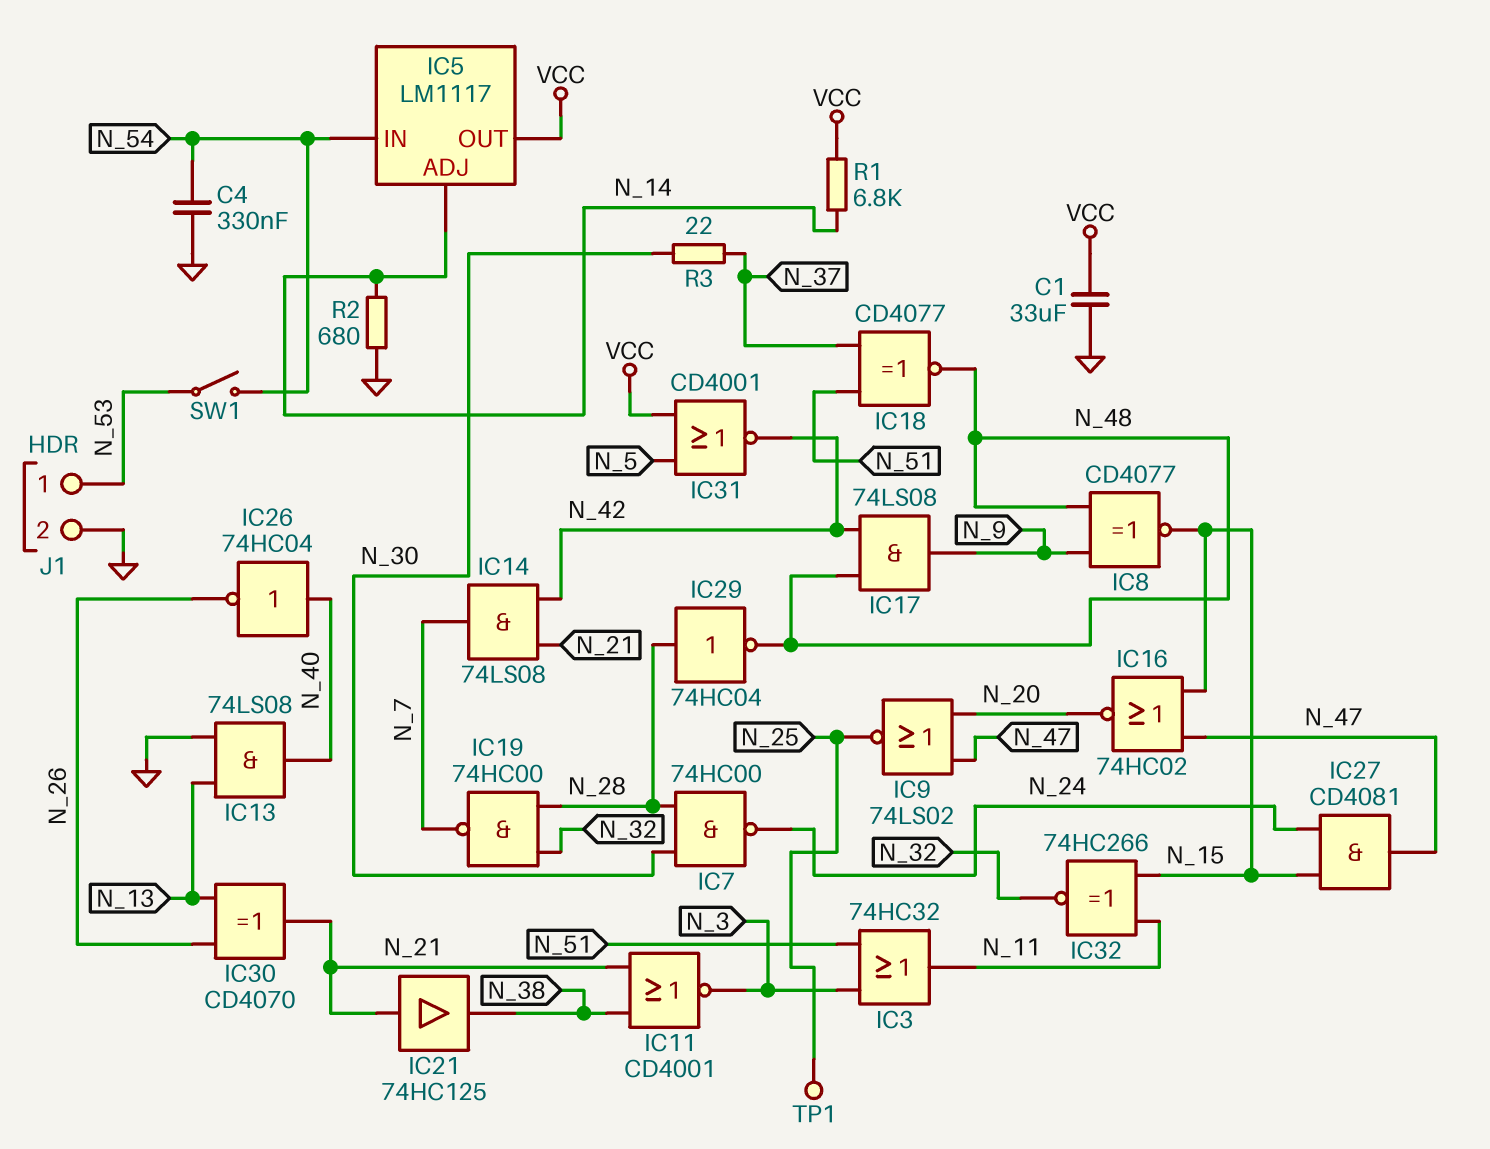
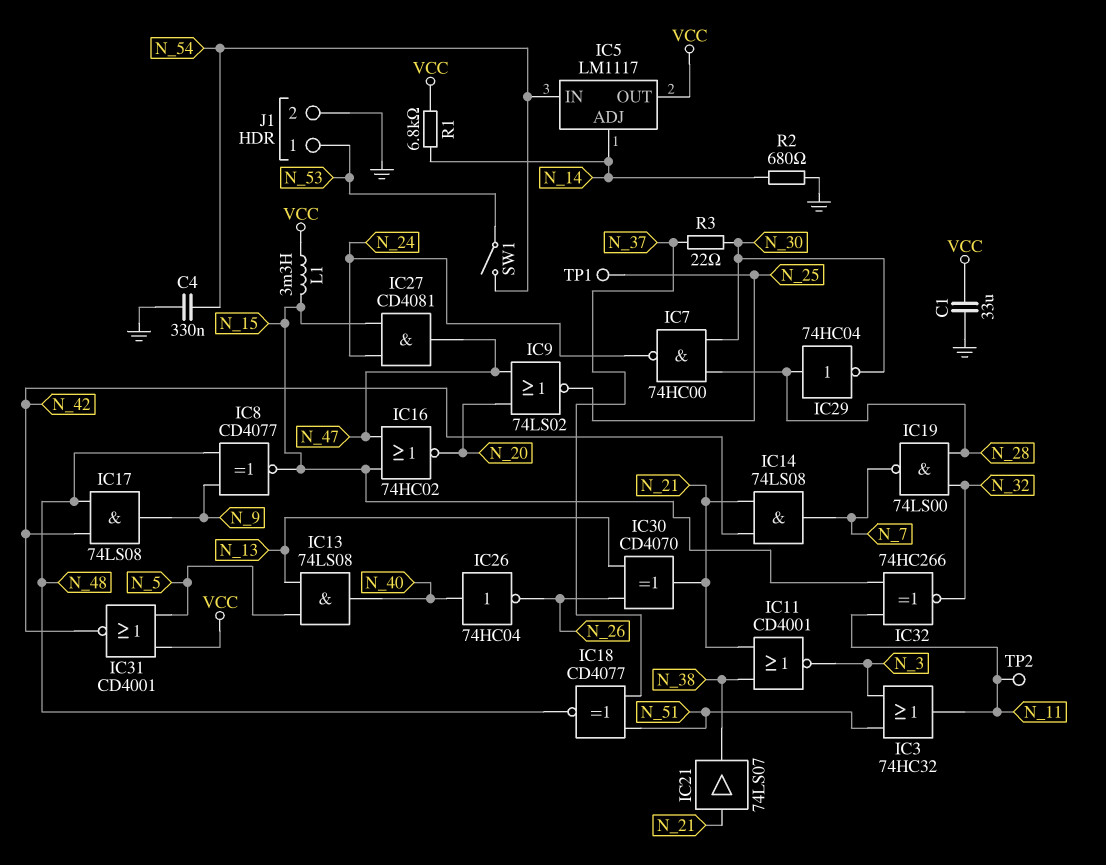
IC13: AND 74LS08 (in GND, in N_13, out N_40) -> AND 74LS08 (in N_5, in N_13, out N_40)
IC19: NAND 74HC00 (in N_28, in N_32, out N_7) -> NAND 74LS00 (in N_28, in N_32, out N_7)
IC21: buffer 74HC125 (in N_21, out N_38) -> buffer 74LS07 (in N_21, out N_38)
IC29: NOT 74HC04 (in N_28, out N_48) -> NOT 74HC04 (in N_28, out N_30)
L1: none -> 3.3mH (N_15, VCC)
TP2: none -> test point (N_11)

